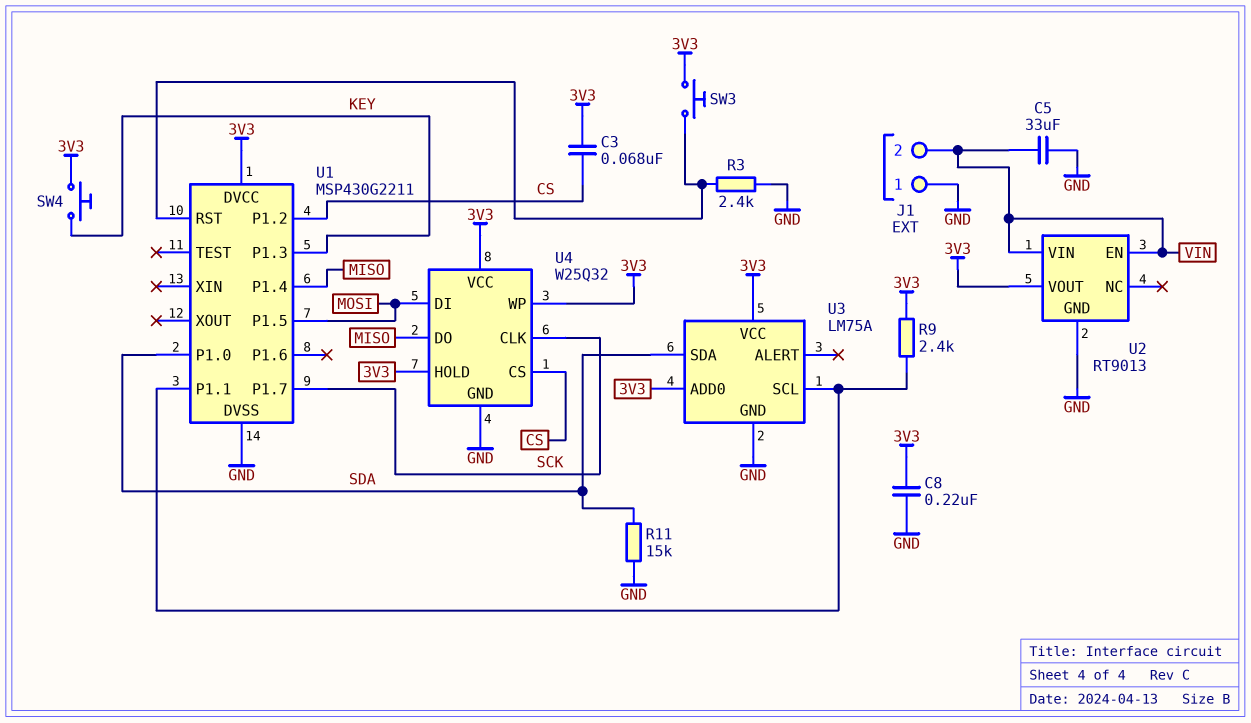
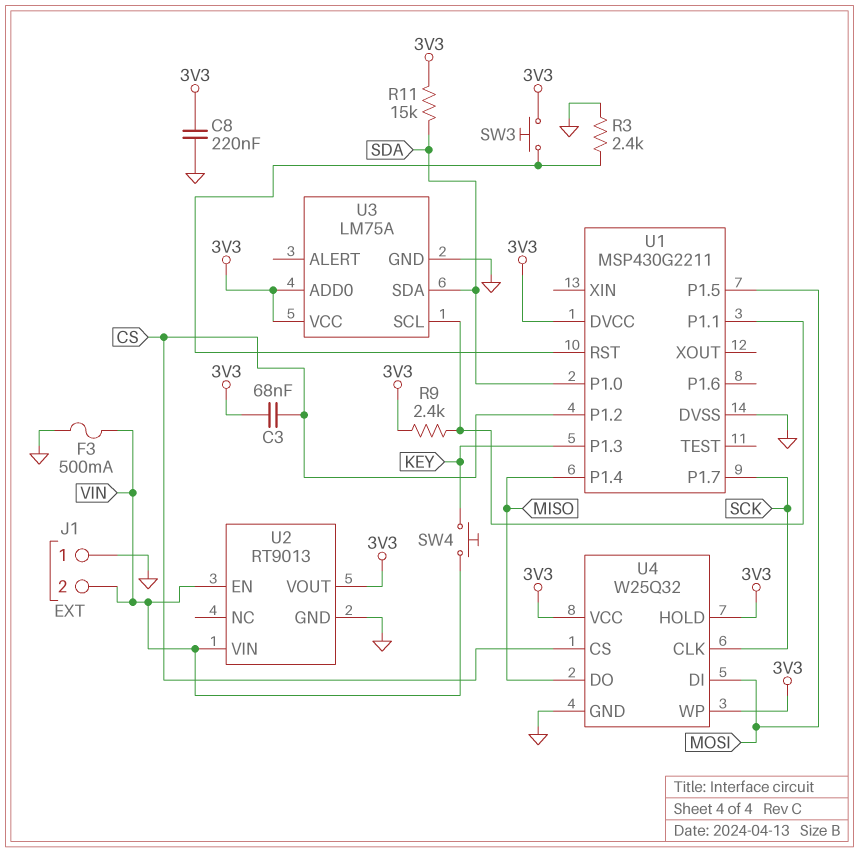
C5: 33uF (GND, VIN) -> none
F3: none -> 500mA (GND, VIN)
R11: 15k (GND, SDA) -> 15k (3V3, SDA)
SW4: button (3V3, KEY) -> button (KEY, VIN)

